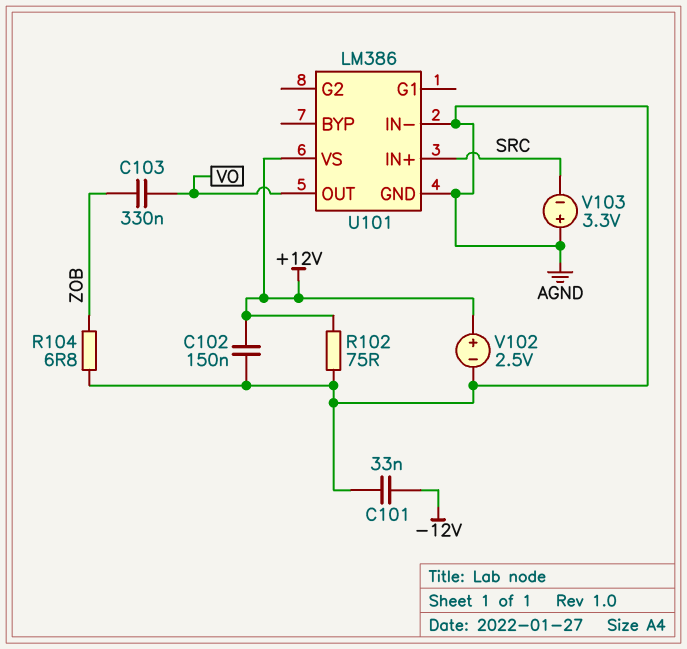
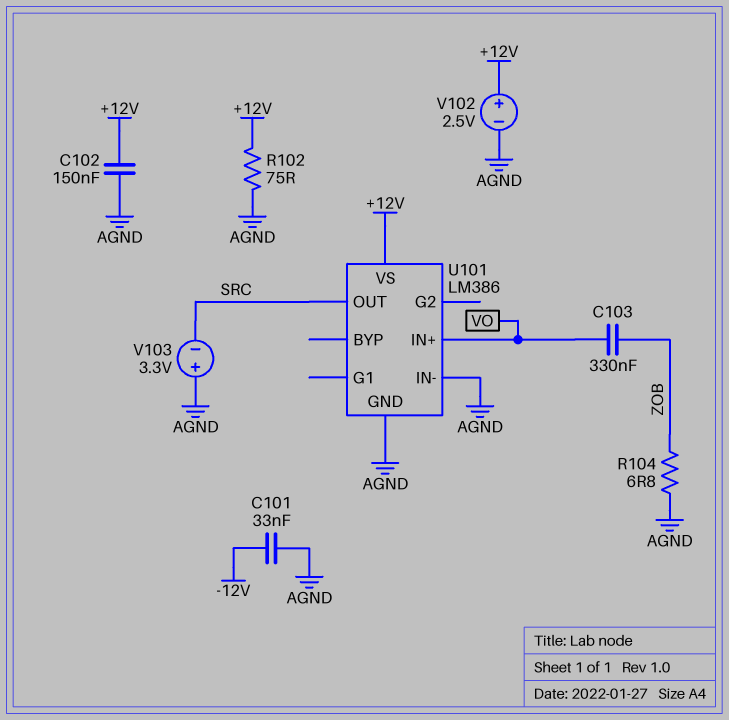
U101 pin IN+: SRC -> VO
U101 pin OUT: VO -> SRC

